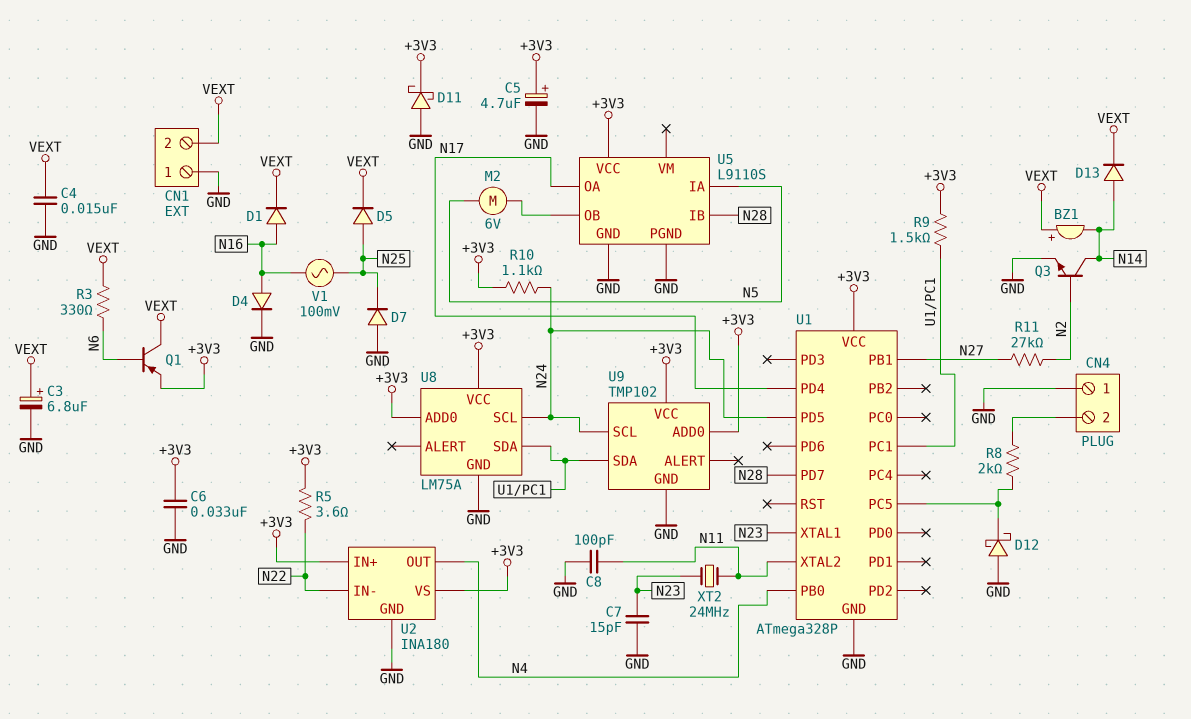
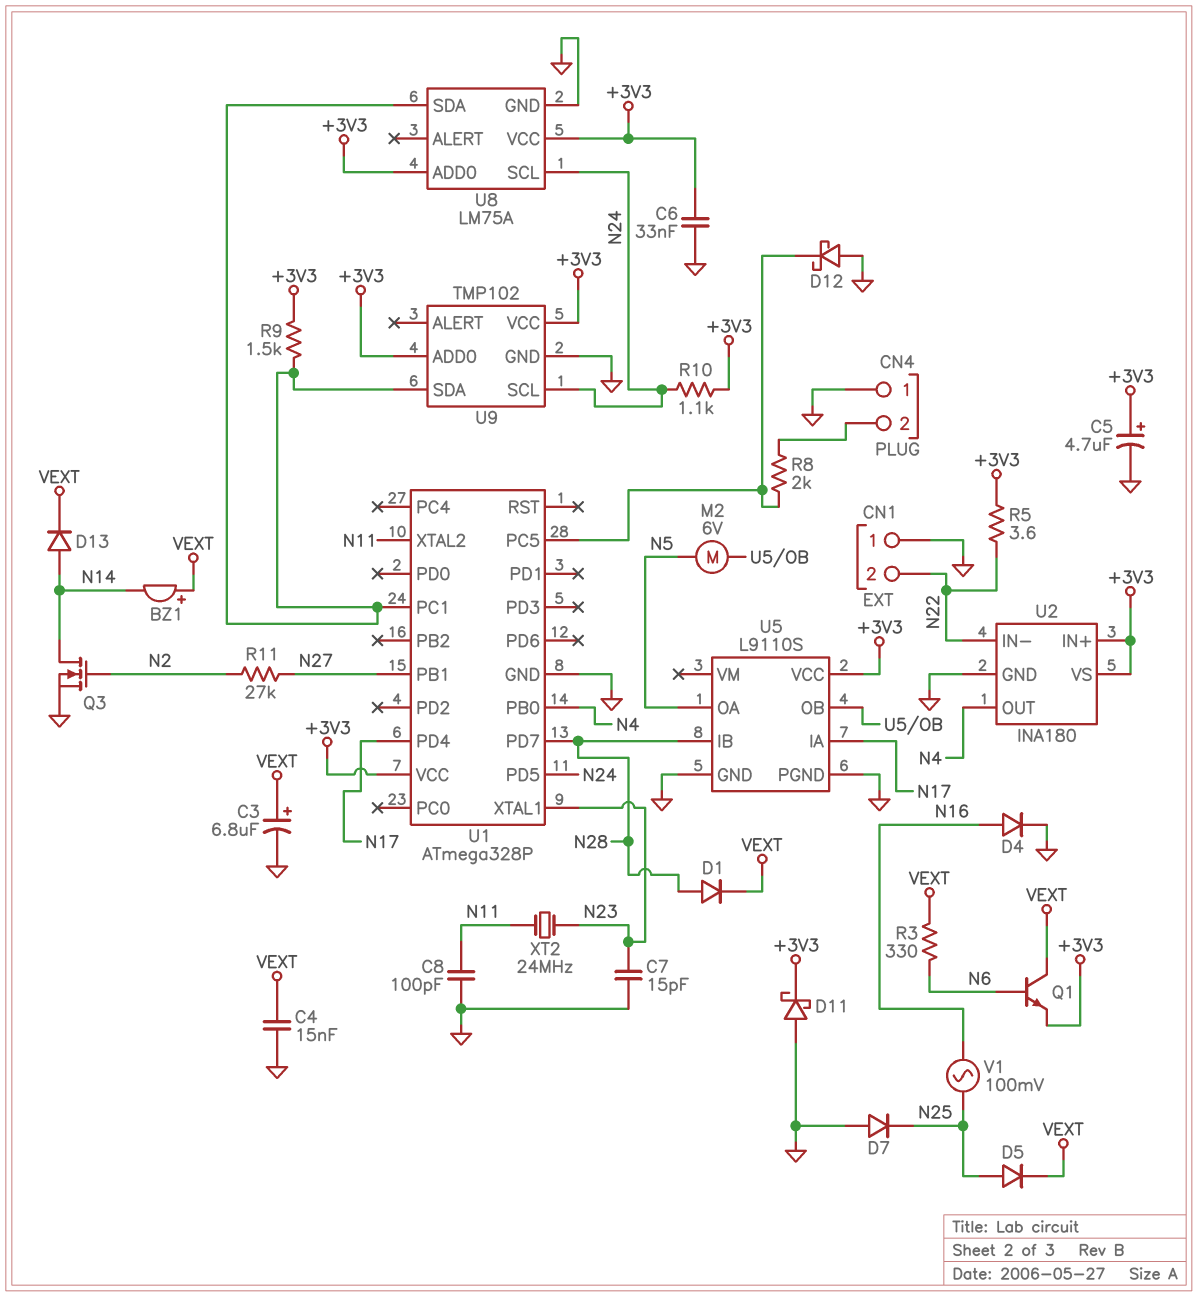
CN1 pin 2: VEXT -> N22
D1: diode (A N16, K VEXT) -> diode (A N28, K VEXT)
Q1: PNP (B N6, C VEXT, E +3V3) -> NPN (B N6, C VEXT, E +3V3)
Q3: NPN (B N2, C N14, E GND) -> NMOS (G N2, D N14, S GND)
U5 pin IA: N5 -> N17
U5 pin OA: N17 -> N5

